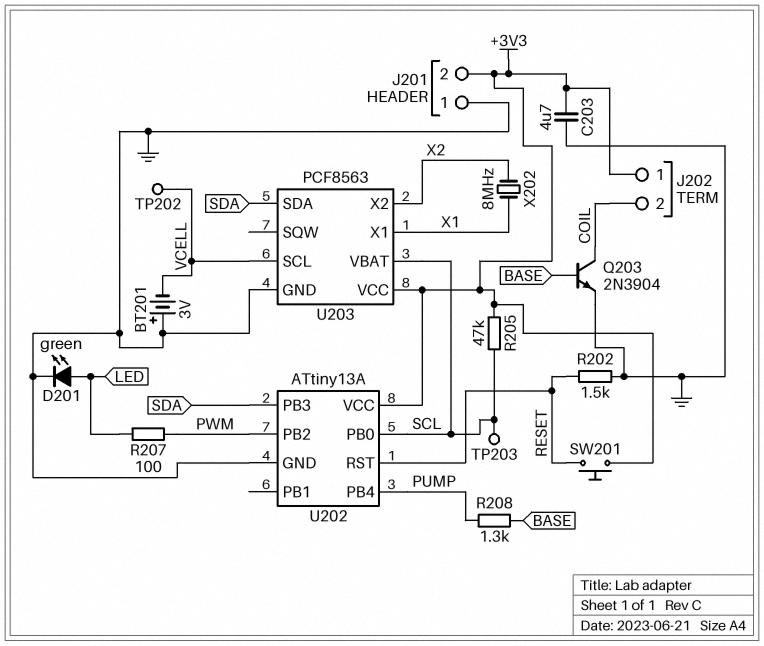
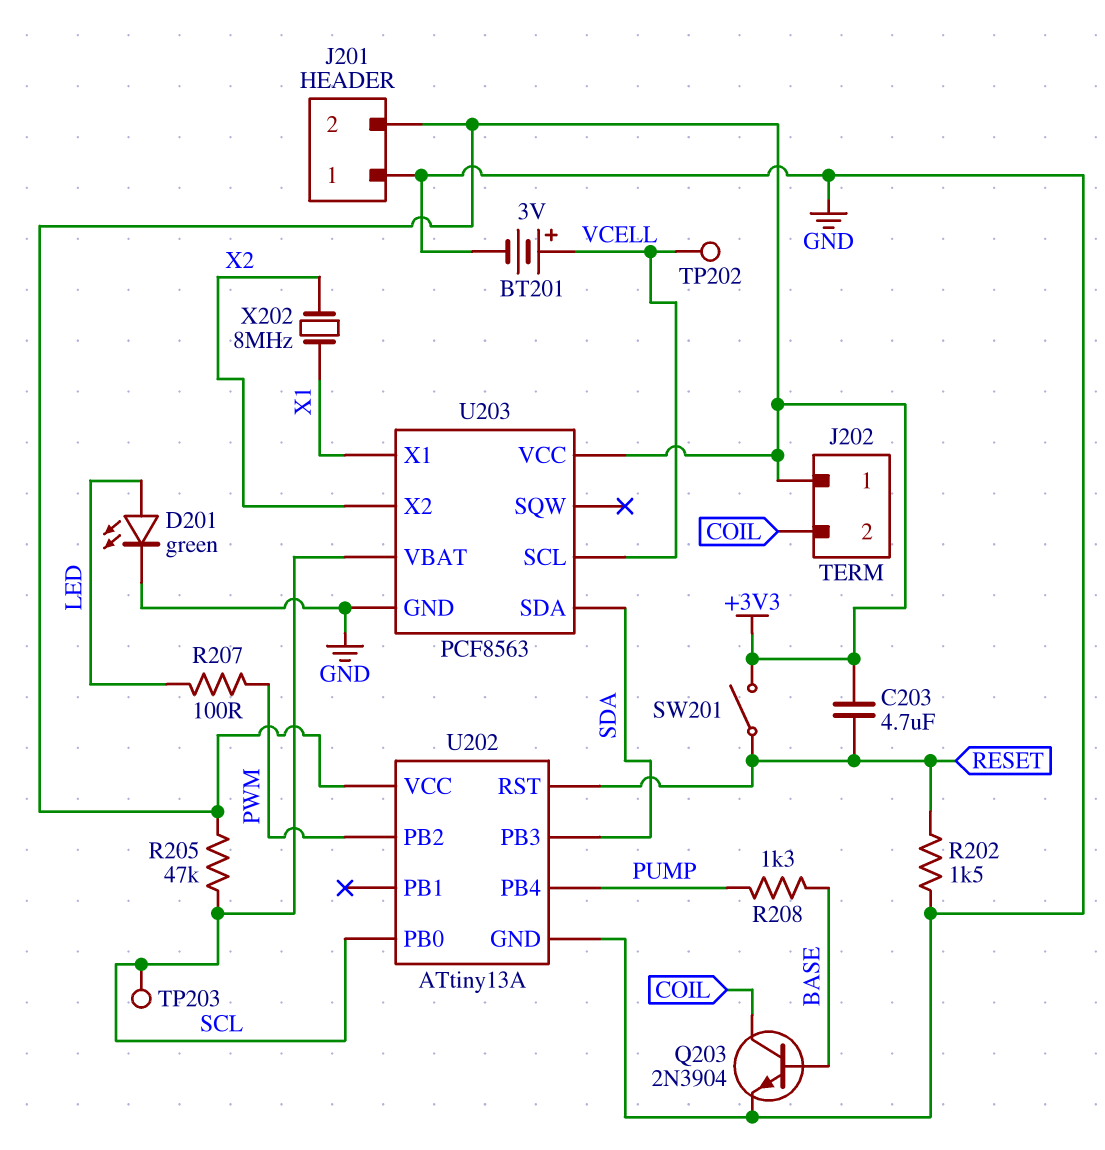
BT201: 3V (plus GND, minus VCELL) -> 3V (plus VCELL, minus GND)
C203: 4.7uF (+3V3, GND) -> 4.7uF (+3V3, RESET)
SW201: button (+3V3, RESET) -> switch (+3V3, RESET)

